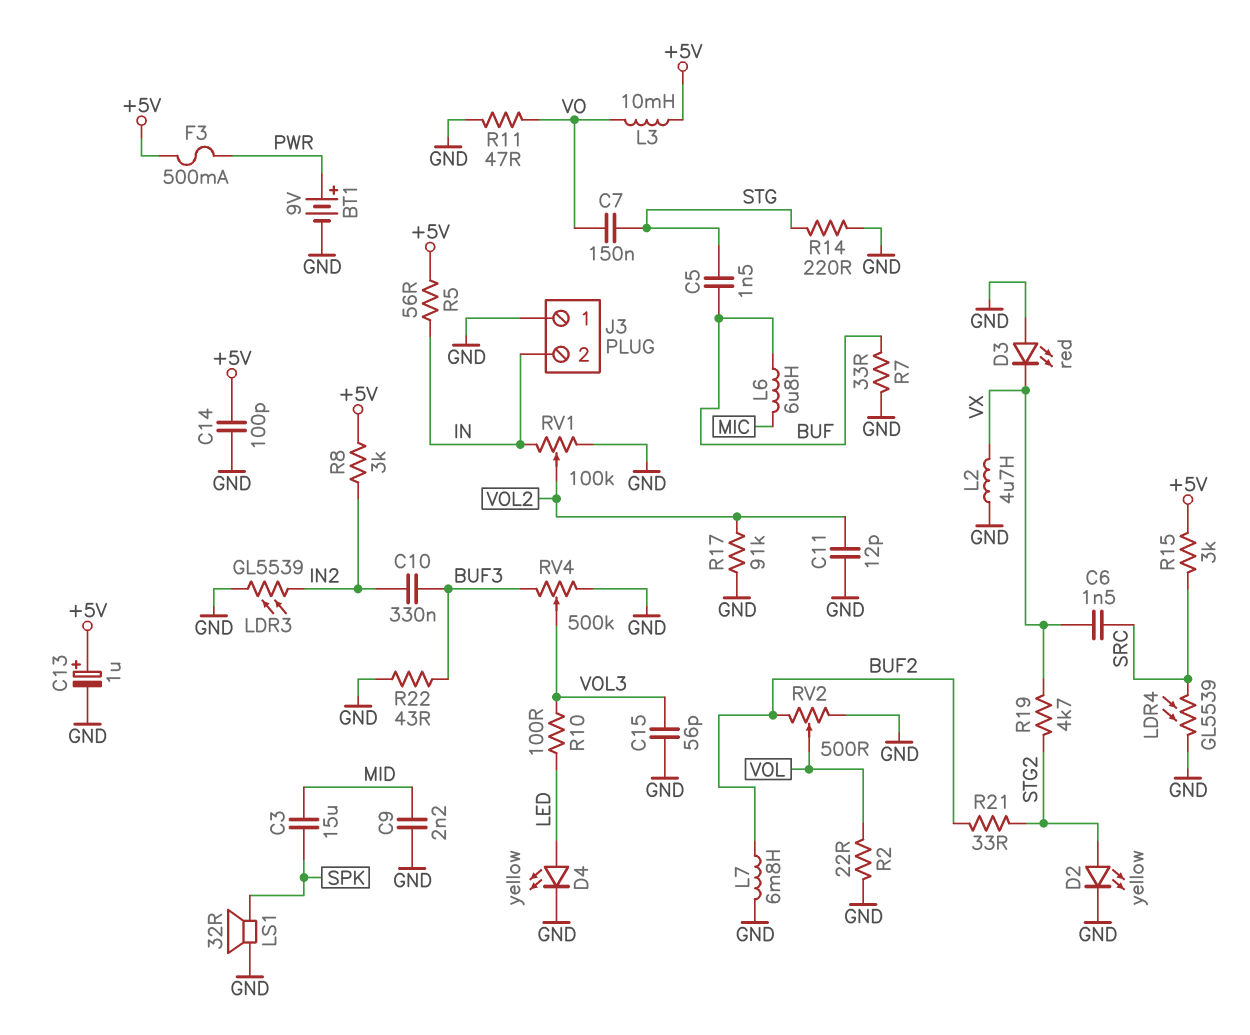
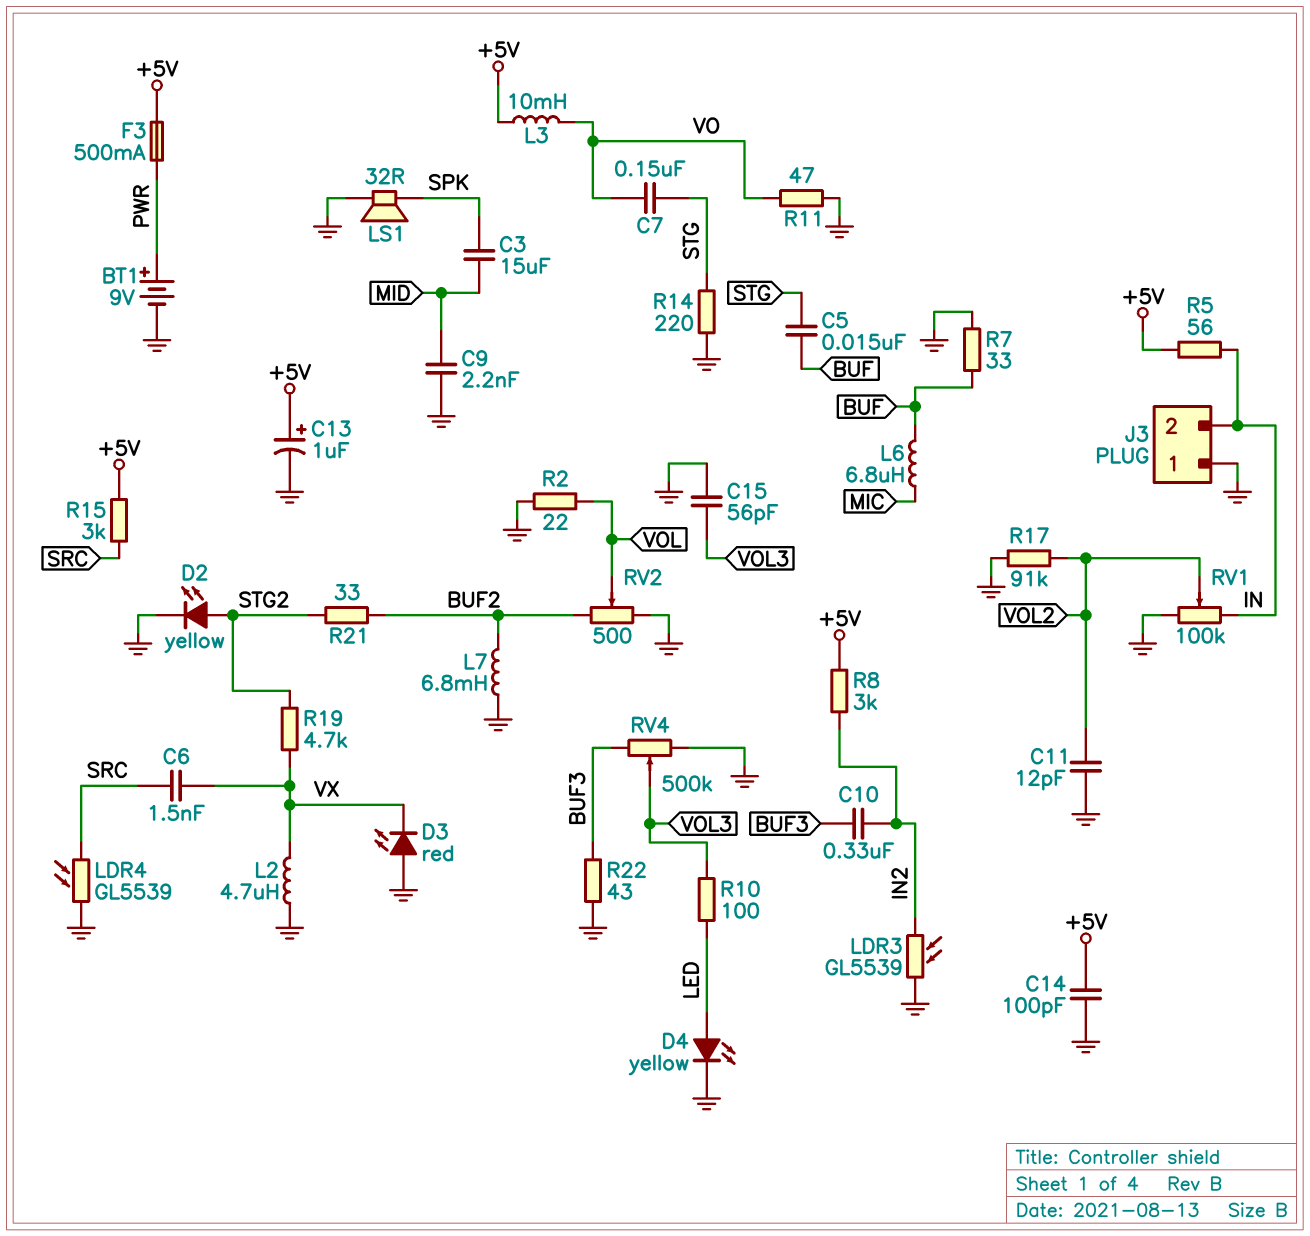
C5: 1.5nF (BUF, STG) -> 15nF (BUF, STG)

